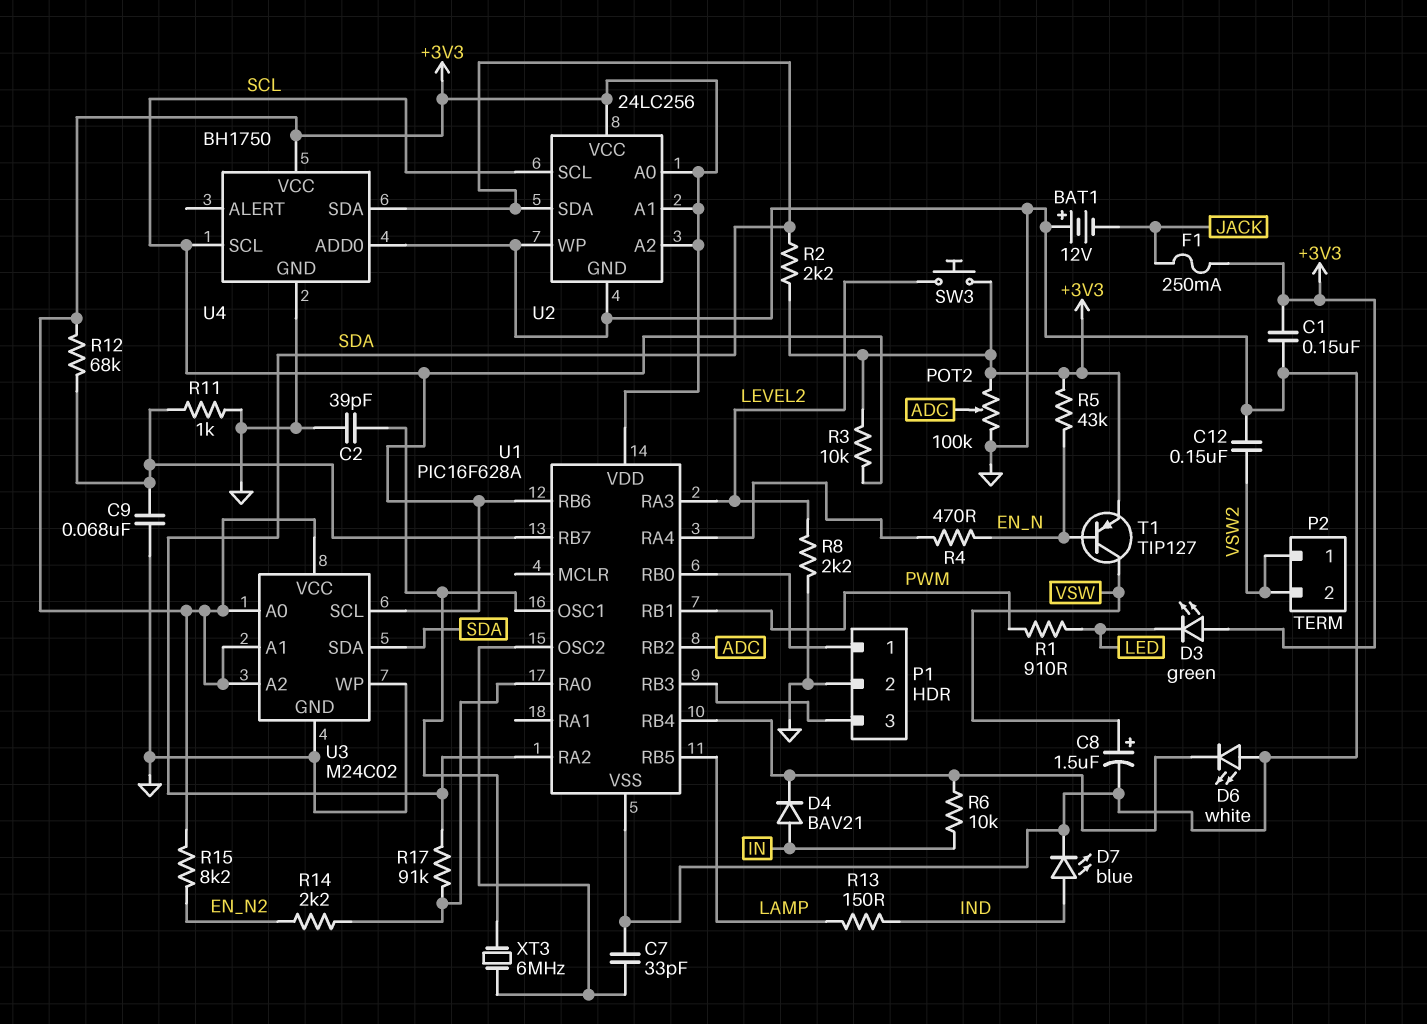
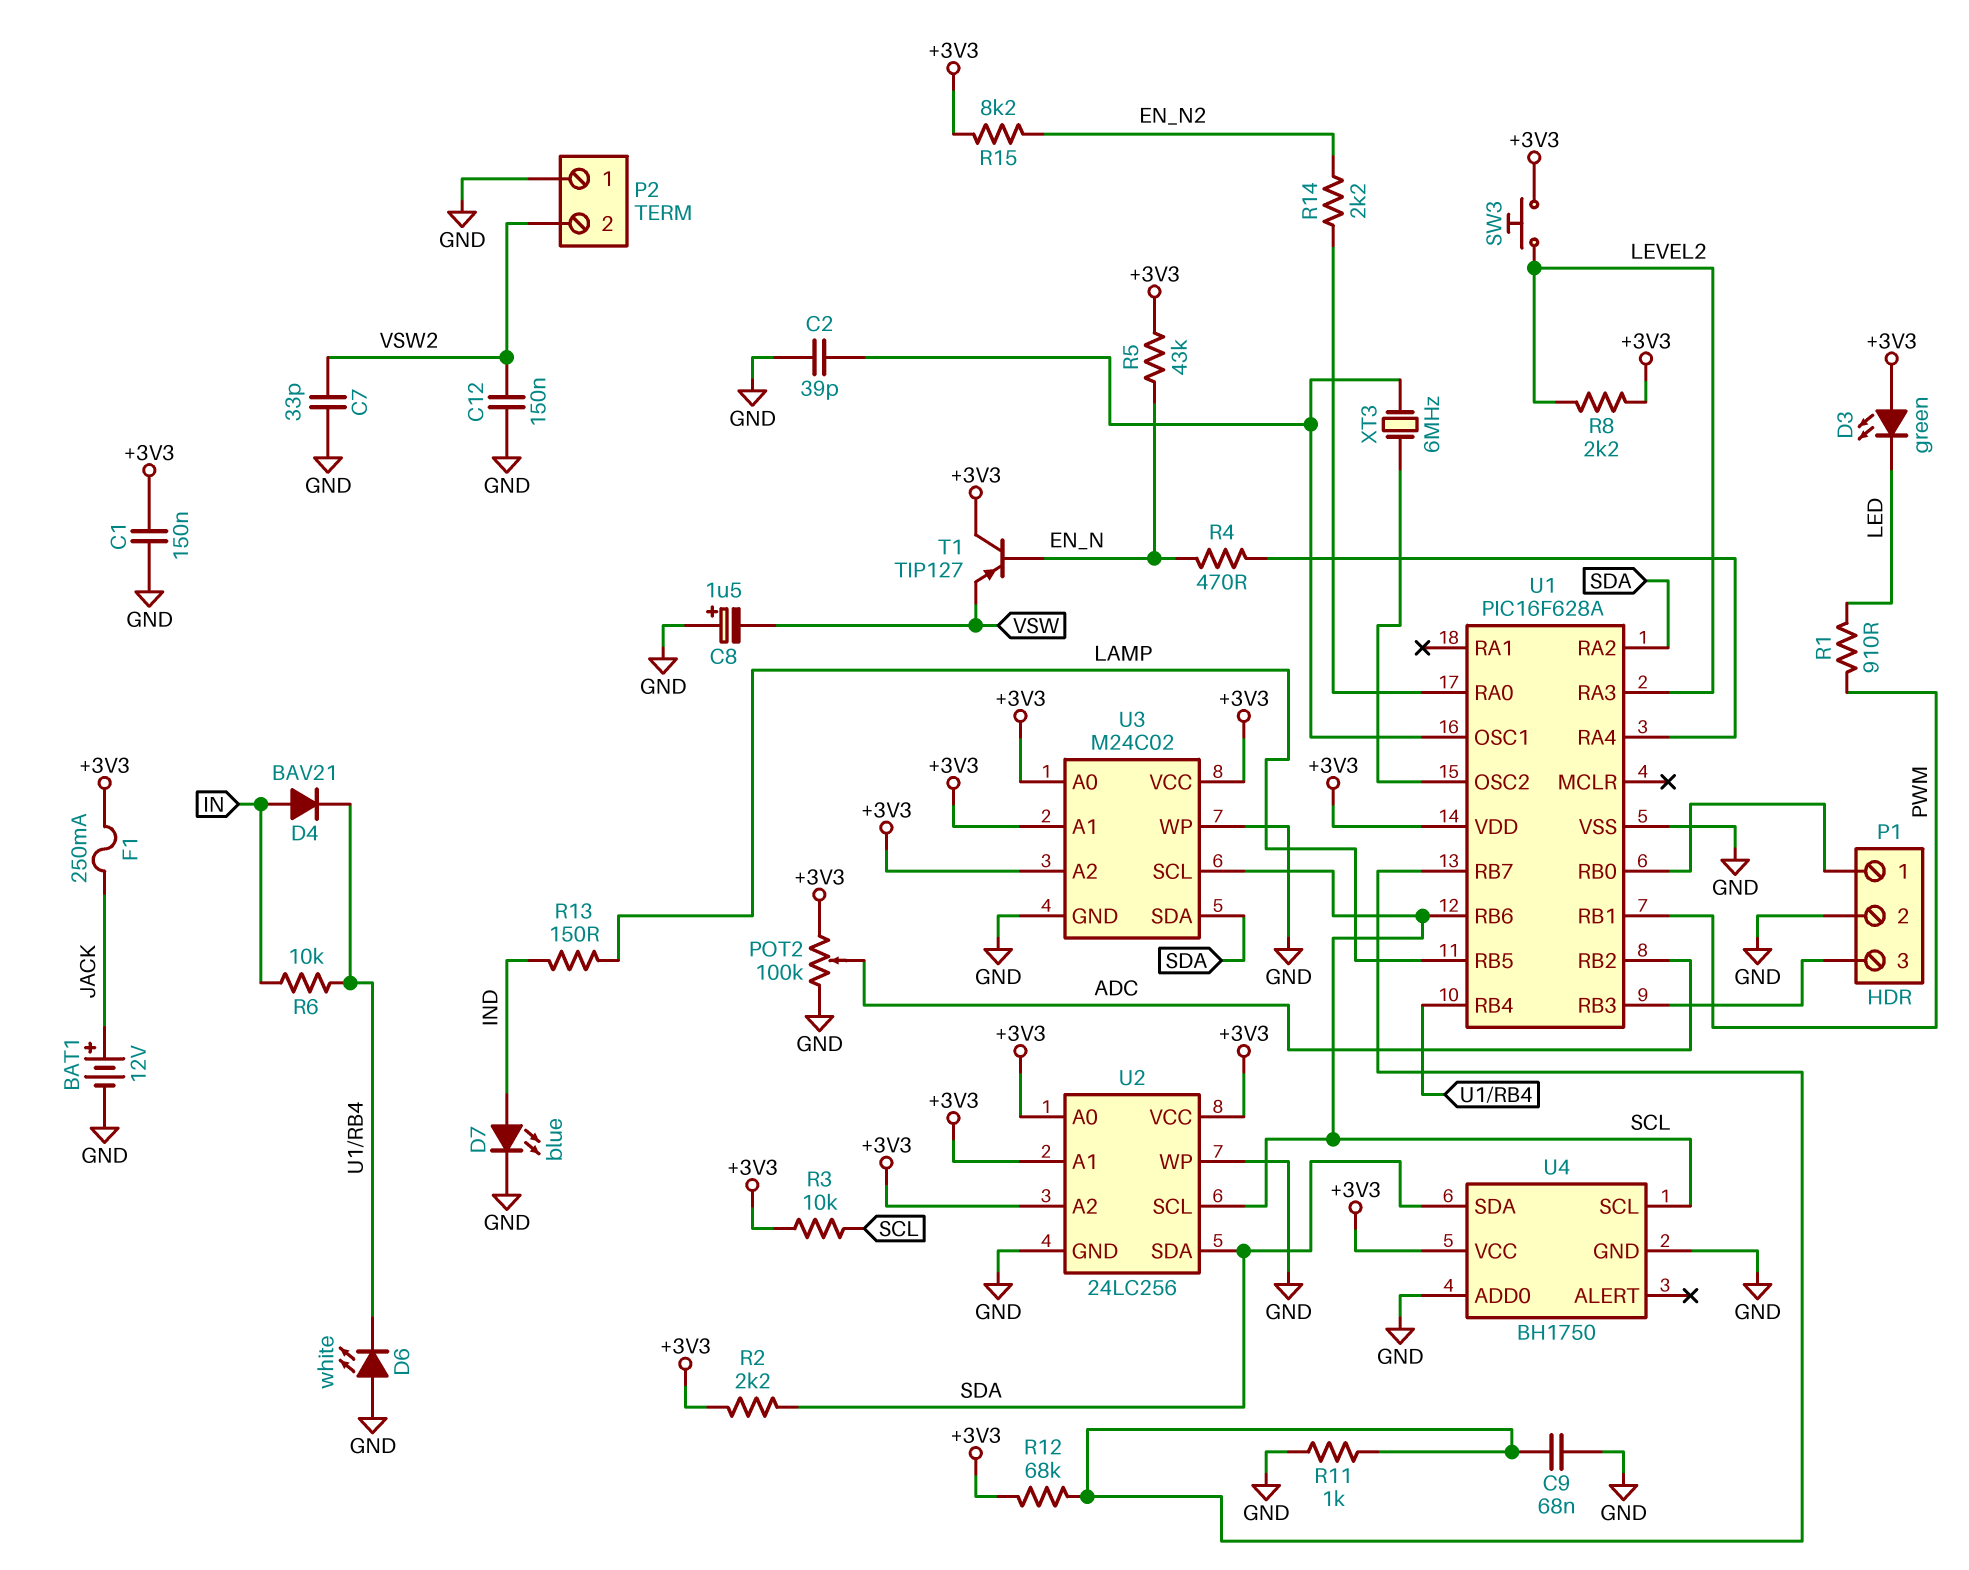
BAT1: 12V (plus GND, minus JACK) -> 12V (plus JACK, minus GND)
C7: 33pF (GND, U1/OSC2) -> 33pF (GND, VSW2)
C8: 1.5uF (plus VSW, minus GND) -> 1.5uF (plus GND, minus VSW)
P2 pin 1: VSW2 -> GND
R8: 2.2k (GND, LEVEL2) -> 2.2k (+3V3, LEVEL2)
R17: 91k (SDA, U1/RA0) -> none
T1: PNP TIP127 (B EN_N, C VSW, E +3V3) -> PNP TIP127 (B EN_N, C +3V3, E VSW)

